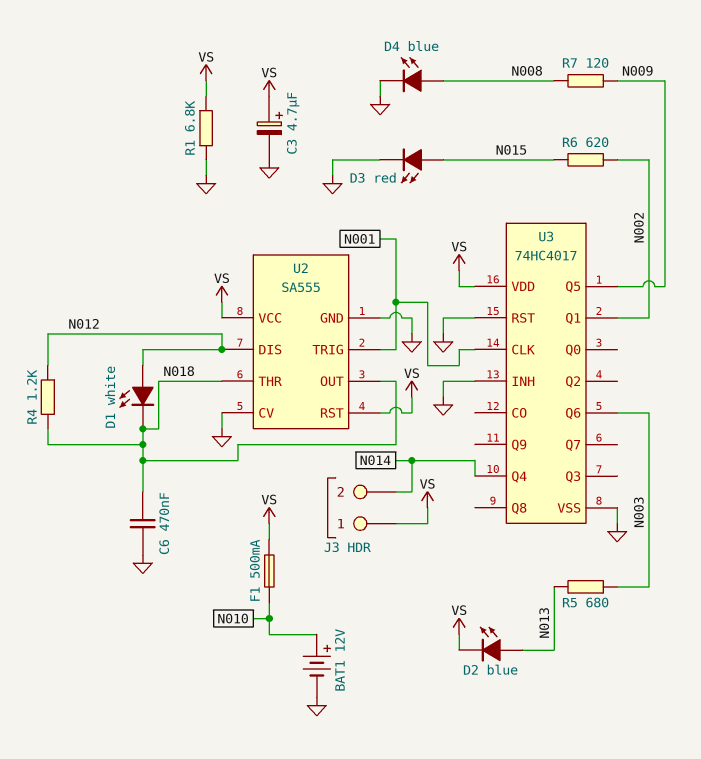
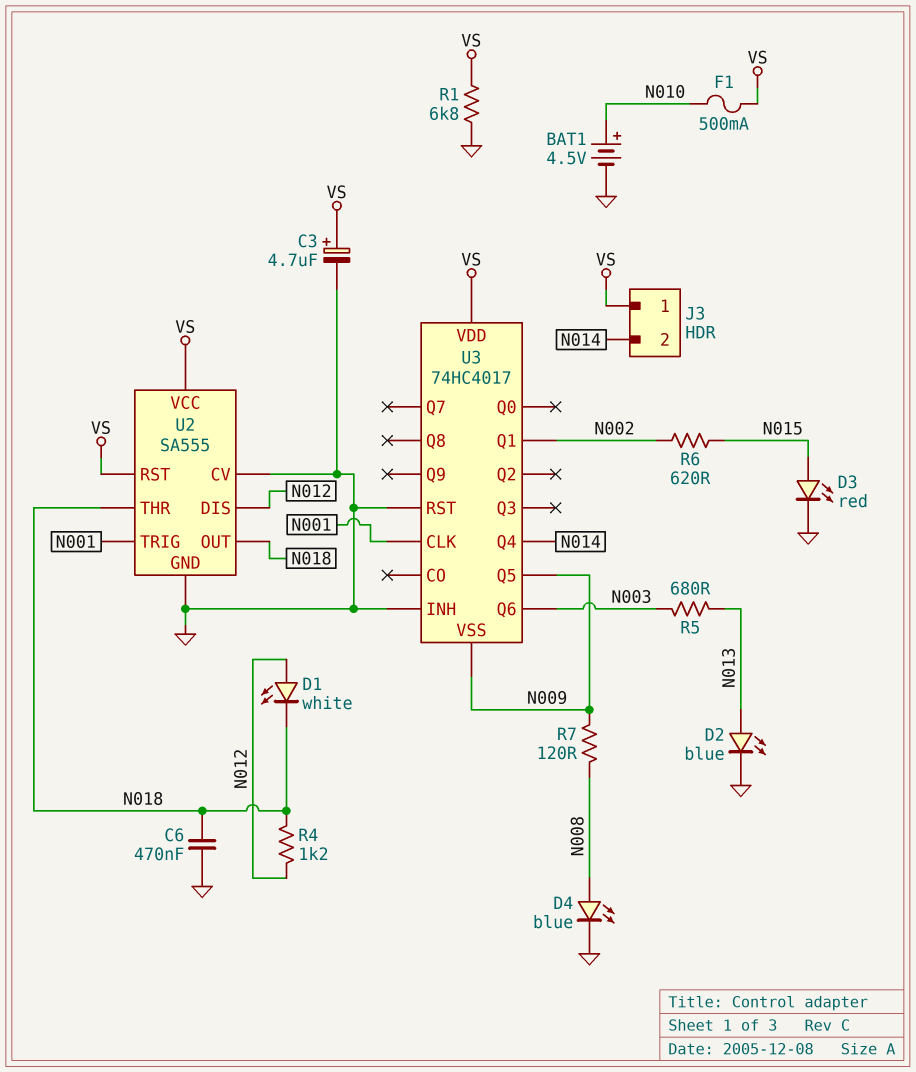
BAT1: 12V (plus N010, minus GND) -> 4.5V (plus N010, minus GND)
D2: LED blue (A N013, K VS) -> LED blue (A N013, K GND)
U3 pin VSS: GND -> N009

